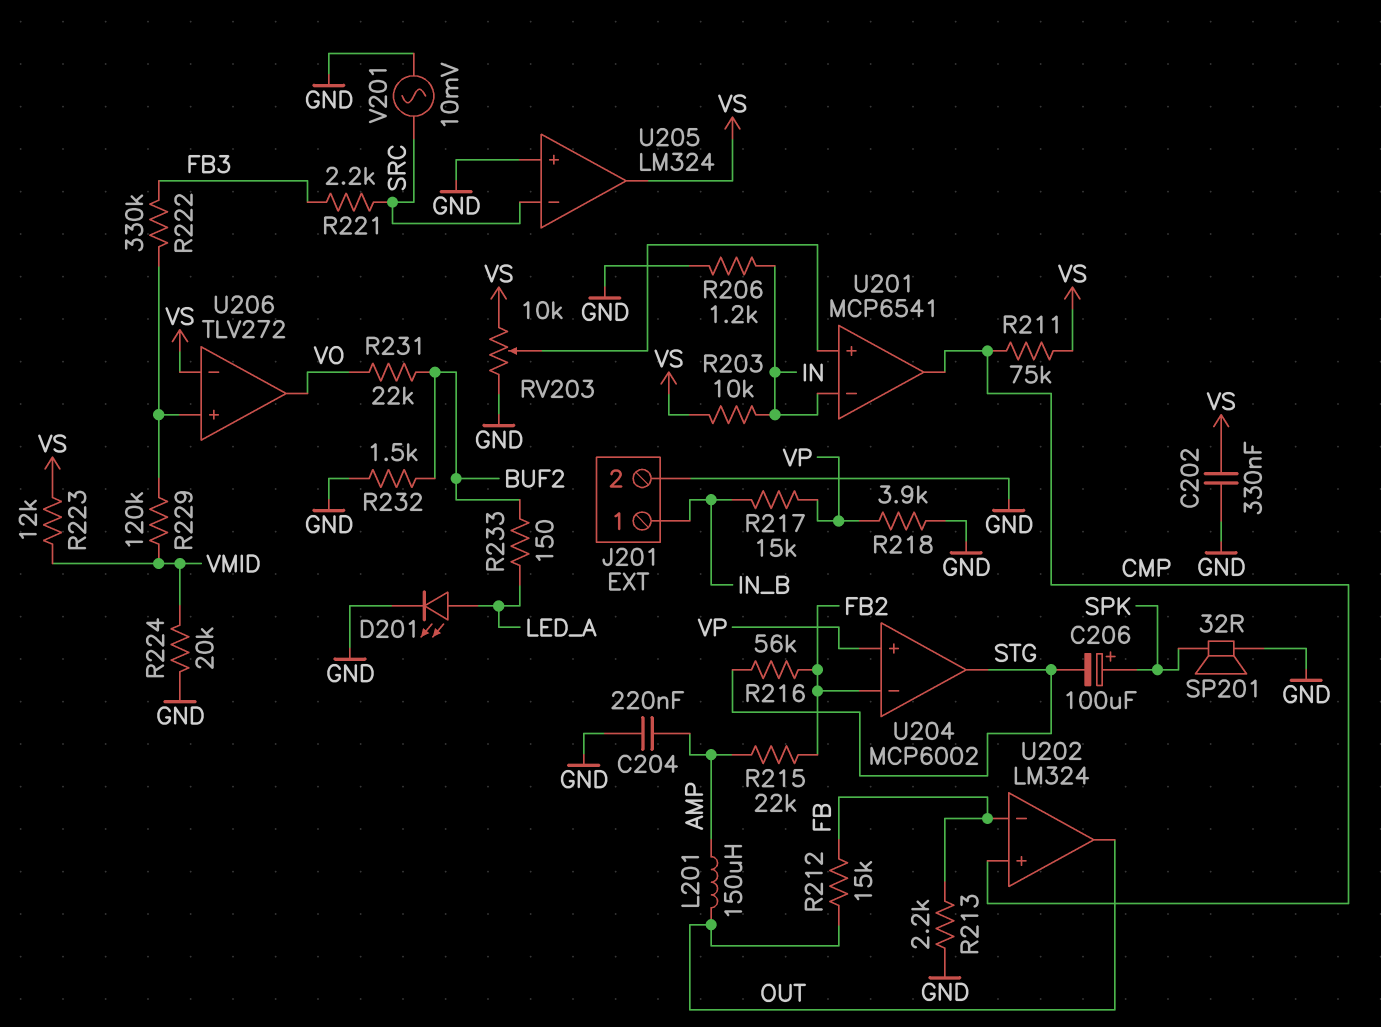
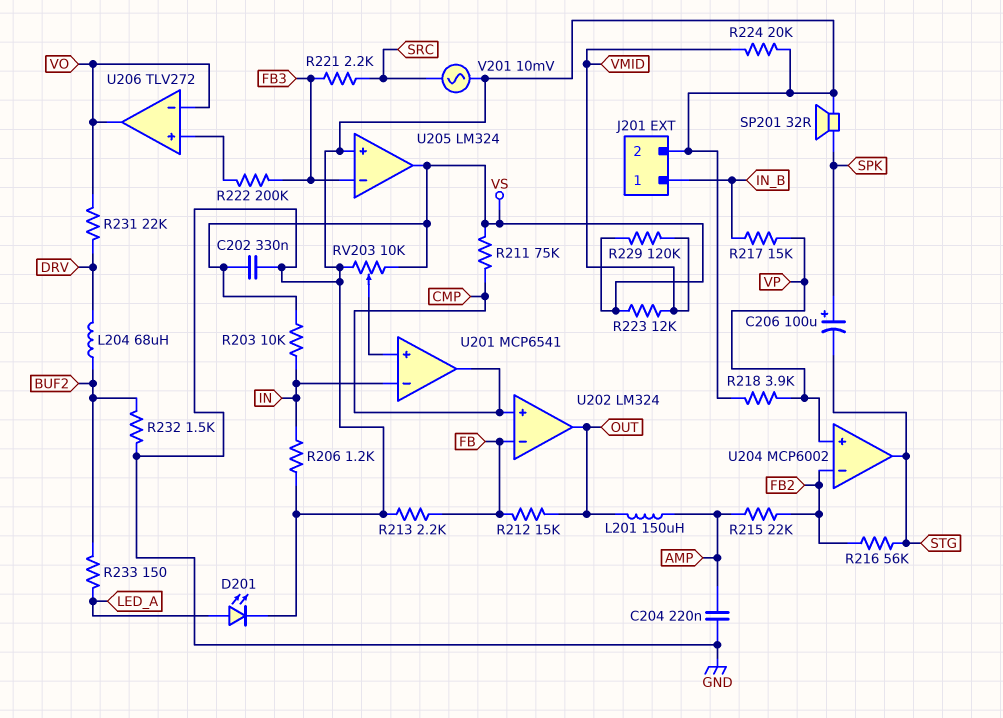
L204: none -> 68uH (BUF2, DRV)
R222: 330k (FB3, U206/in+) -> 200k (FB3, U206/in+)
R229: 120k (U206/in+, VMID) -> 120k (VMID, VS)
R231: 22k (BUF2, VO) -> 22k (DRV, VO)
U205 pin in-: SRC -> FB3
U206 pin in-: VS -> VO

